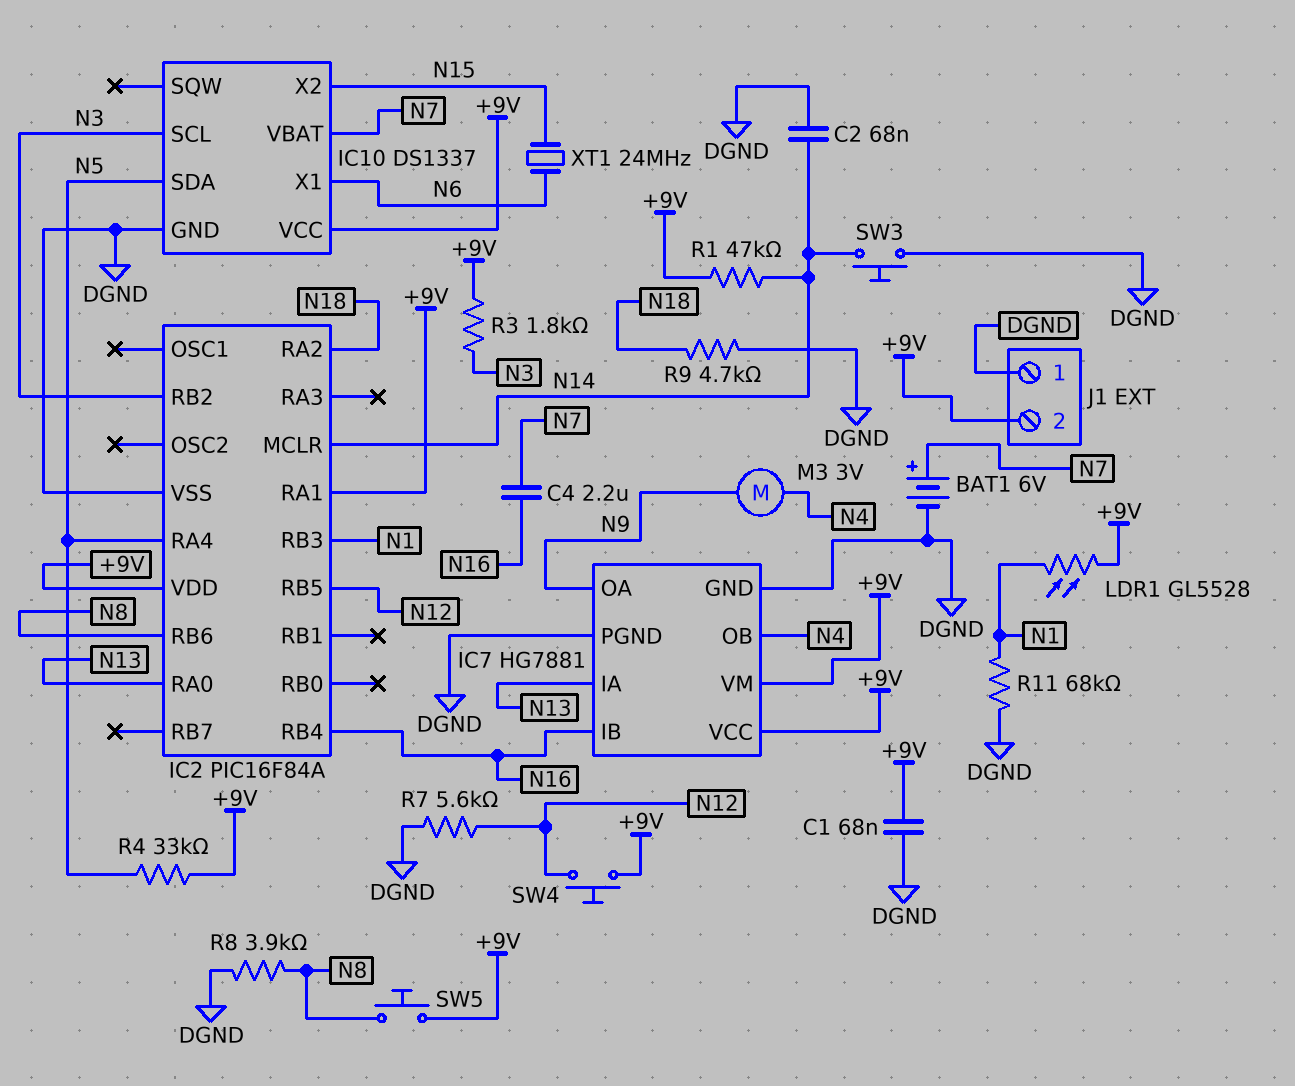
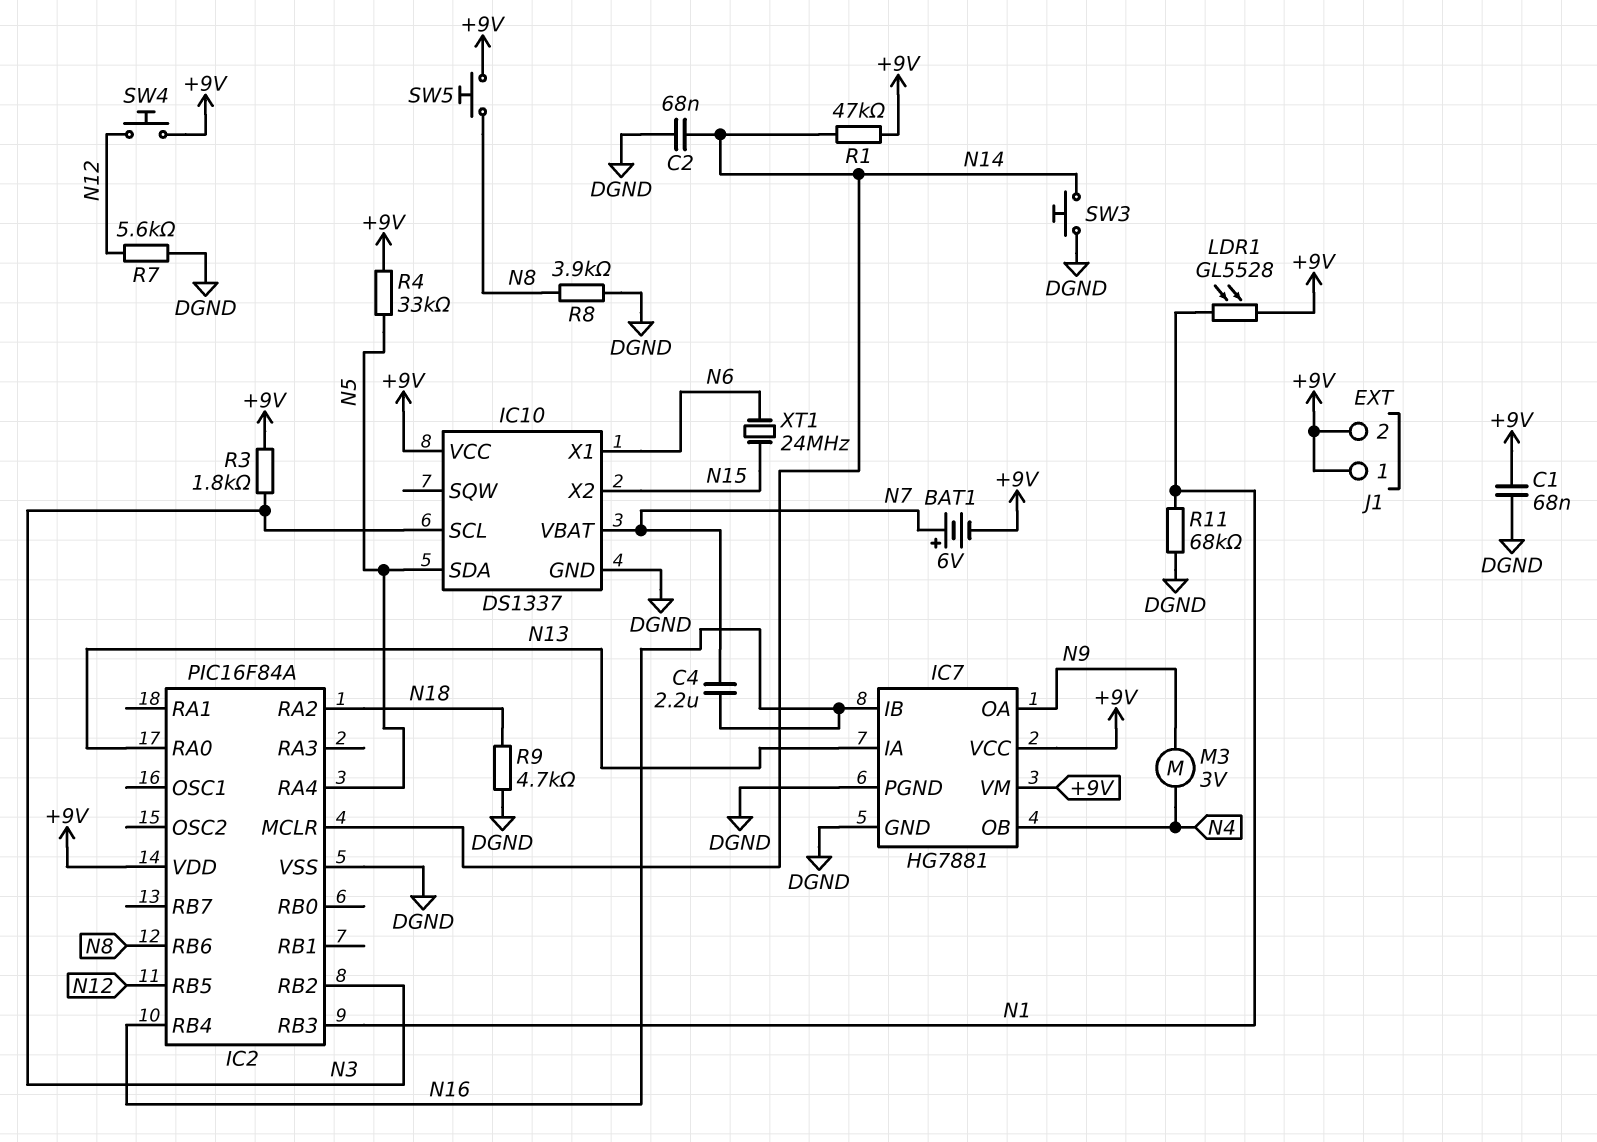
BAT1: 6V (plus N7, minus DGND) -> 6V (plus N7, minus +9V)
IC2 pin RA1: +9V -> none
J1 pin 1: DGND -> +9V

